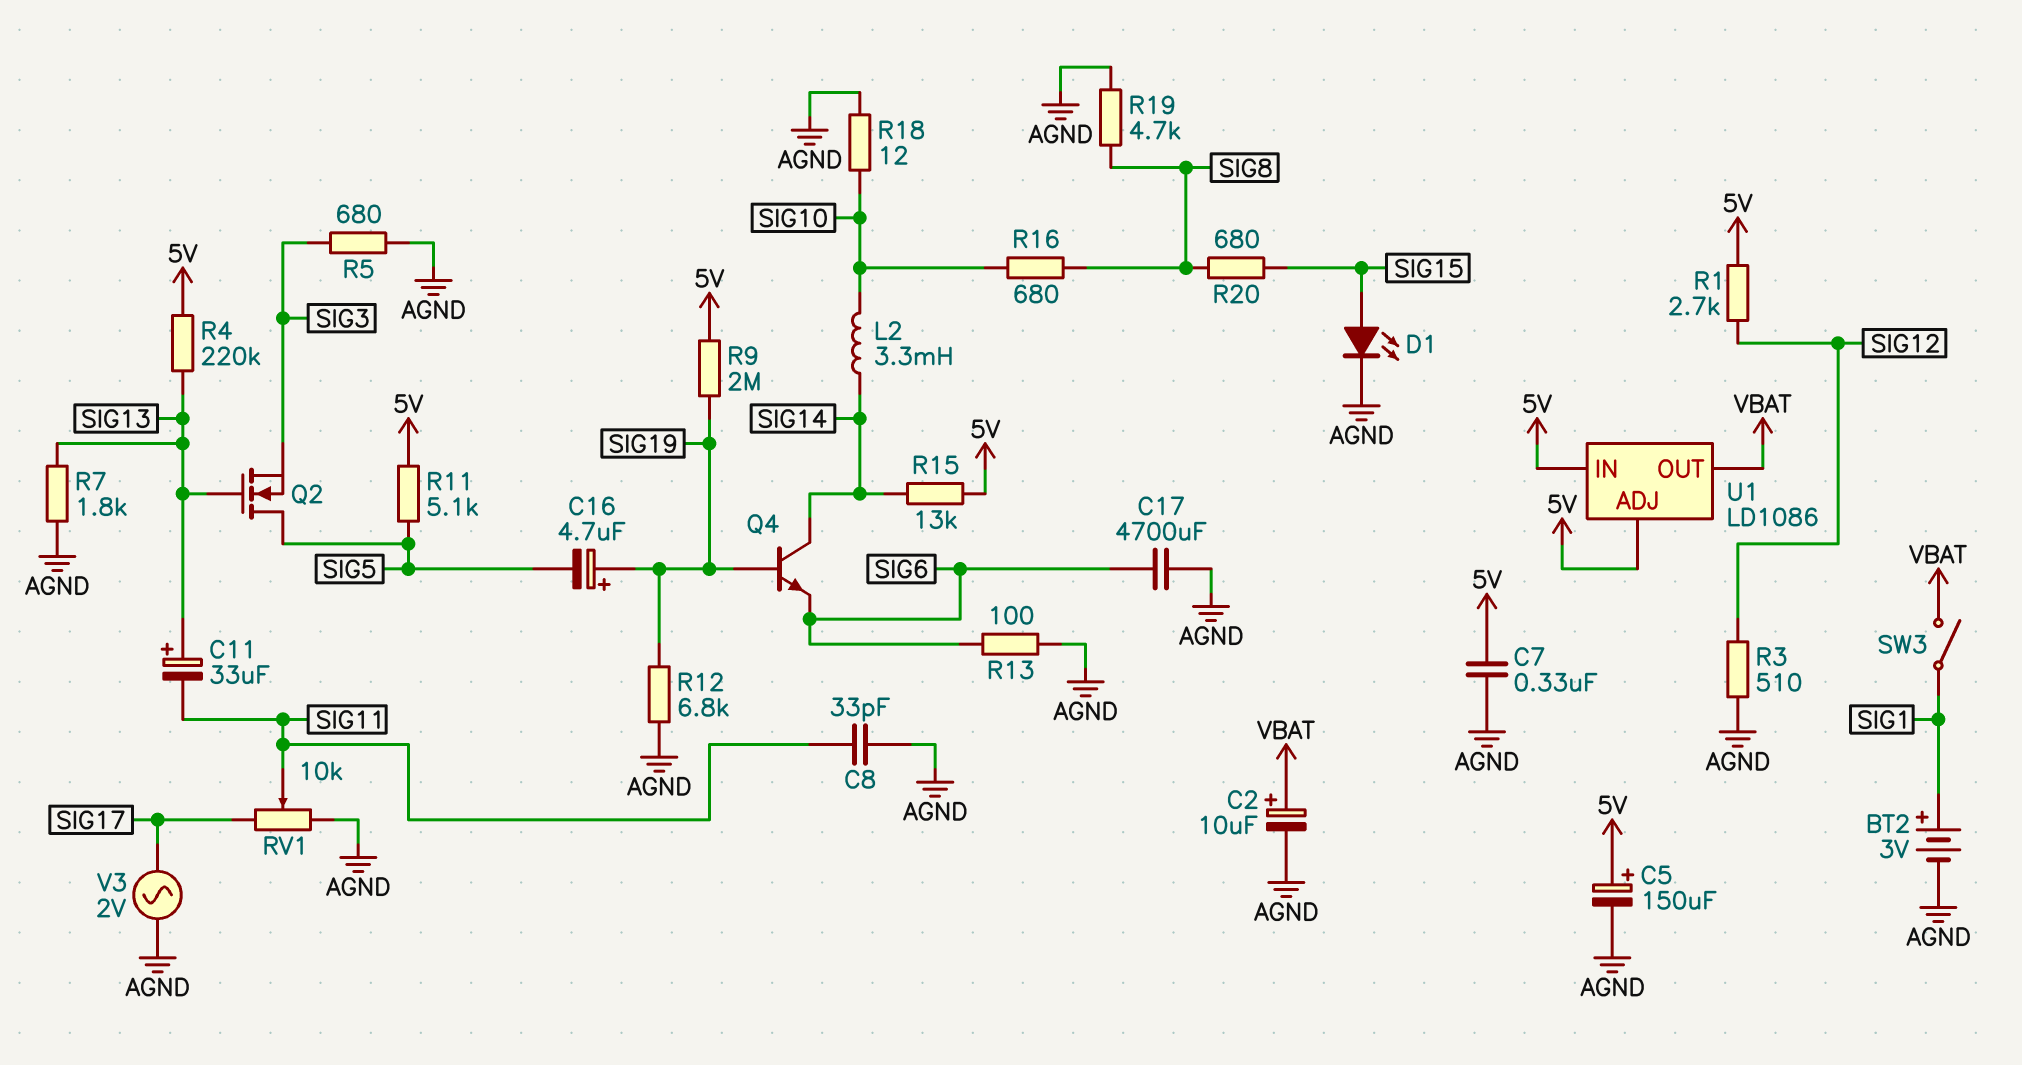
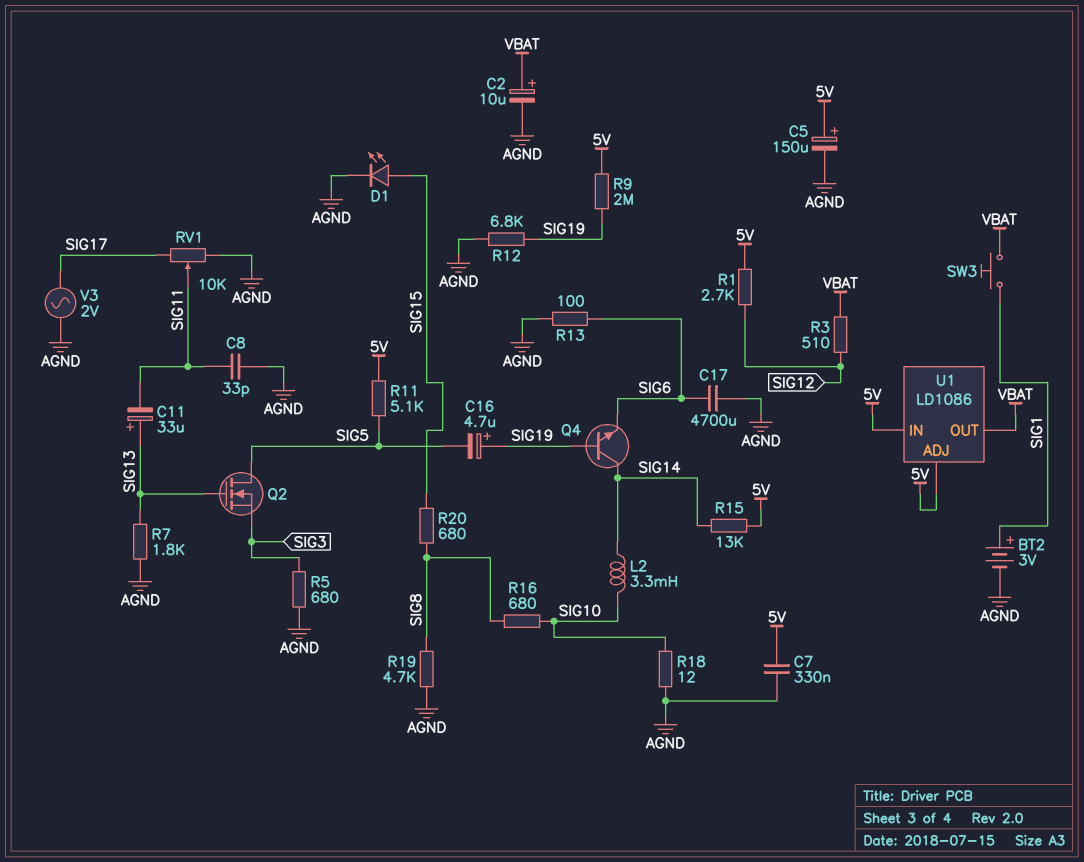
R3: 510 (AGND, SIG12) -> 510 (SIG12, VBAT)
R4: 220k (5V, SIG13) -> none
SW3: switch (SIG1, VBAT) -> button (SIG1, VBAT)

